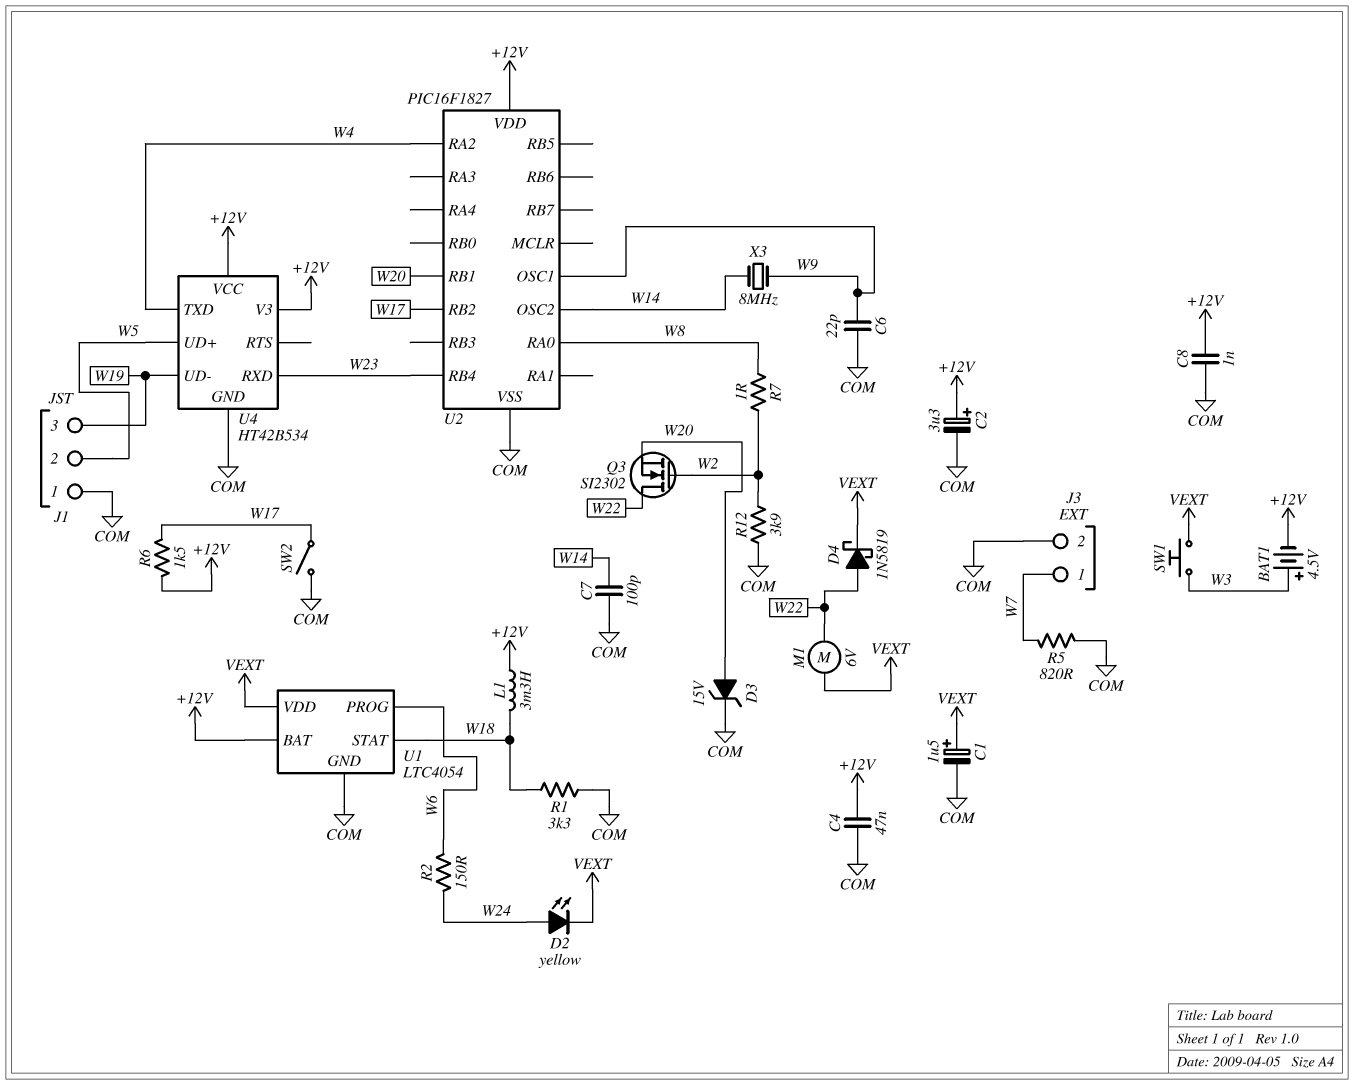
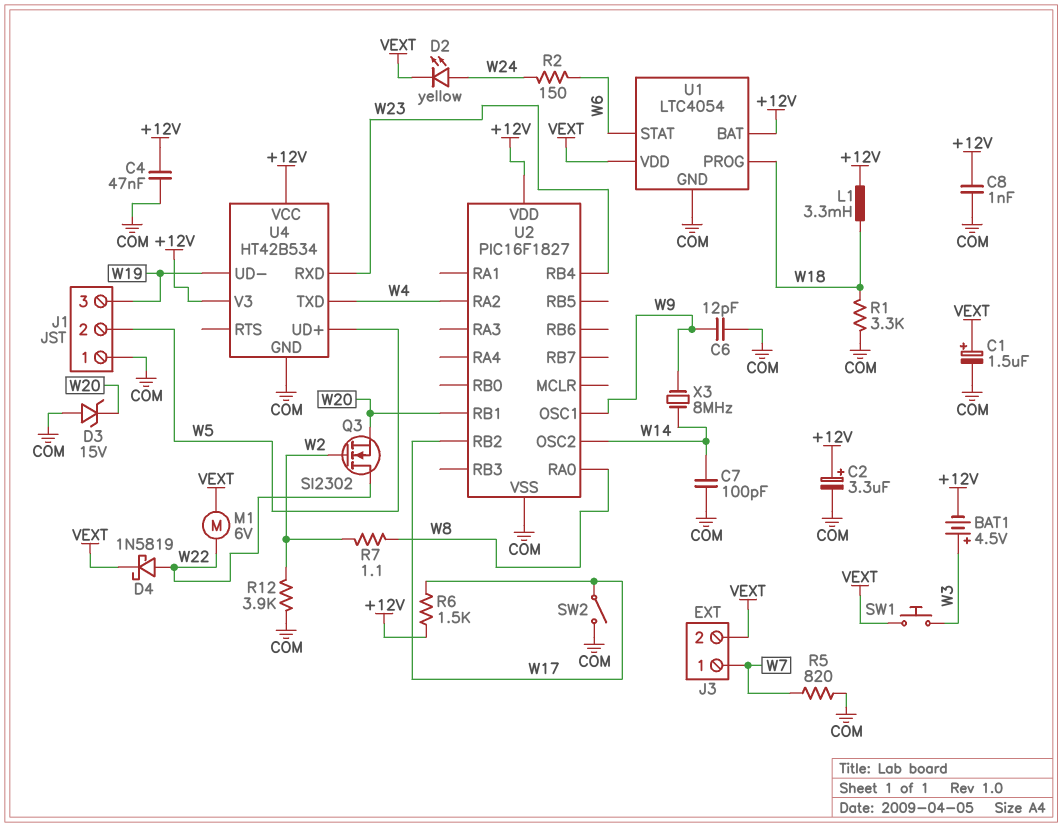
C6: 22pF (COM, W9) -> 12pF (COM, W9)
D3: zener 15V (A W20, K COM) -> zener 15V (A COM, K W20)
J3 pin 2: COM -> VEXT
R7: 1 (W2, W8) -> 1.1 (W2, W8)
U1 pin PROG: W6 -> W18
U1 pin STAT: W18 -> W6

